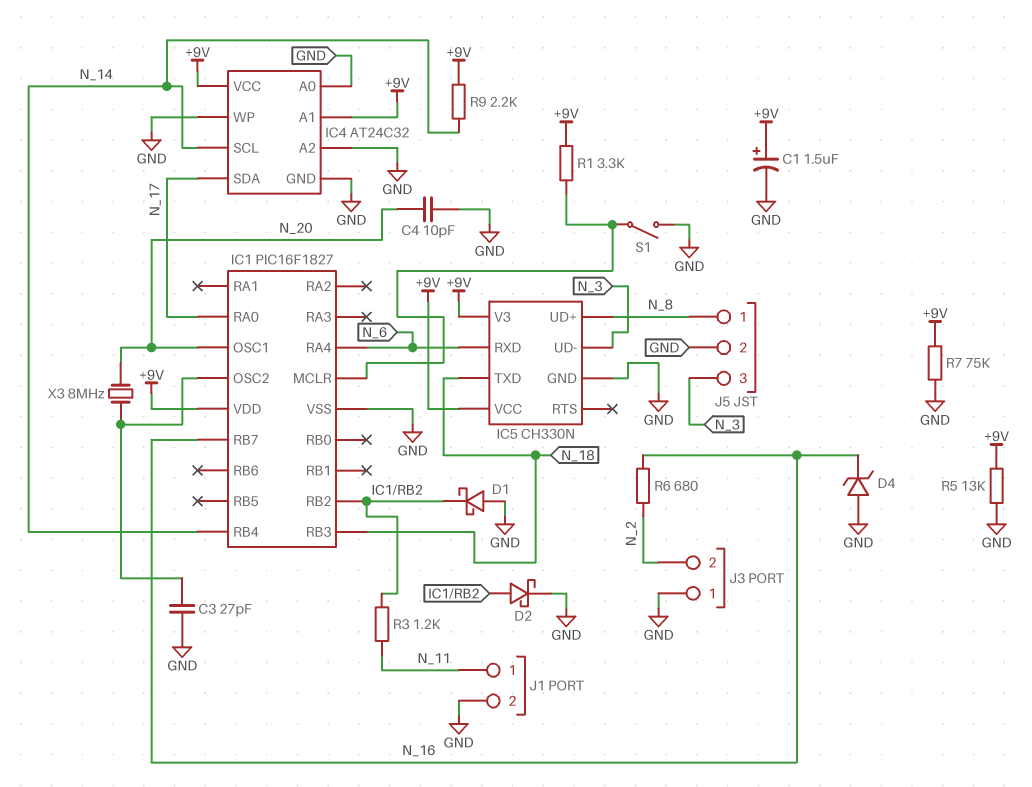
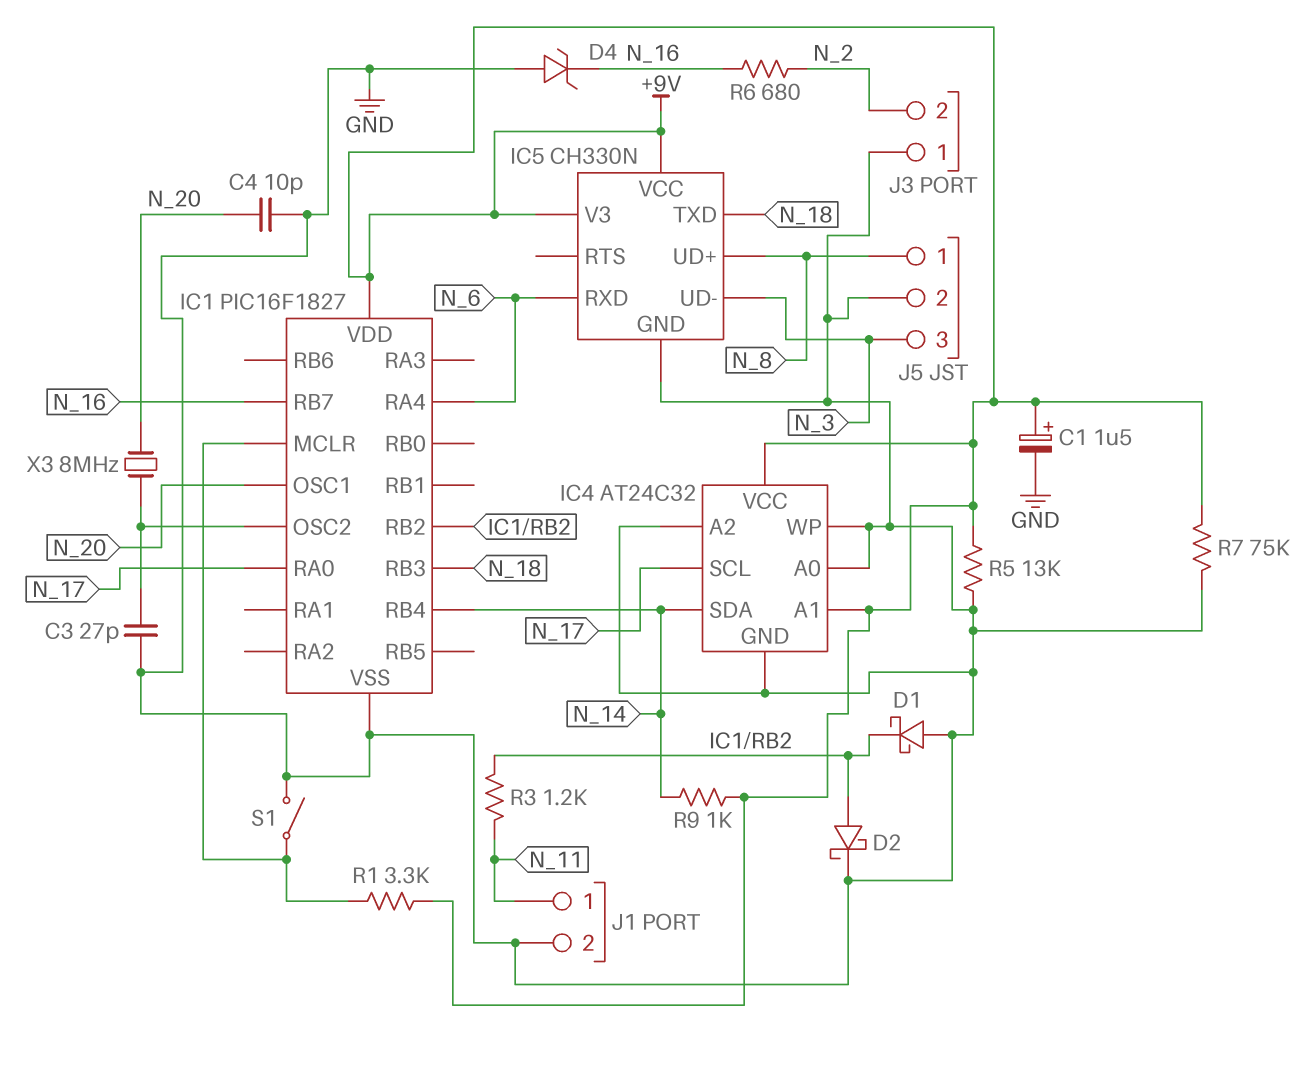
IC4 pin SCL: N_14 -> N_17
IC4 pin SDA: N_17 -> N_14
R9: 2.2k (+9V, N_14) -> 1k (+9V, N_14)

